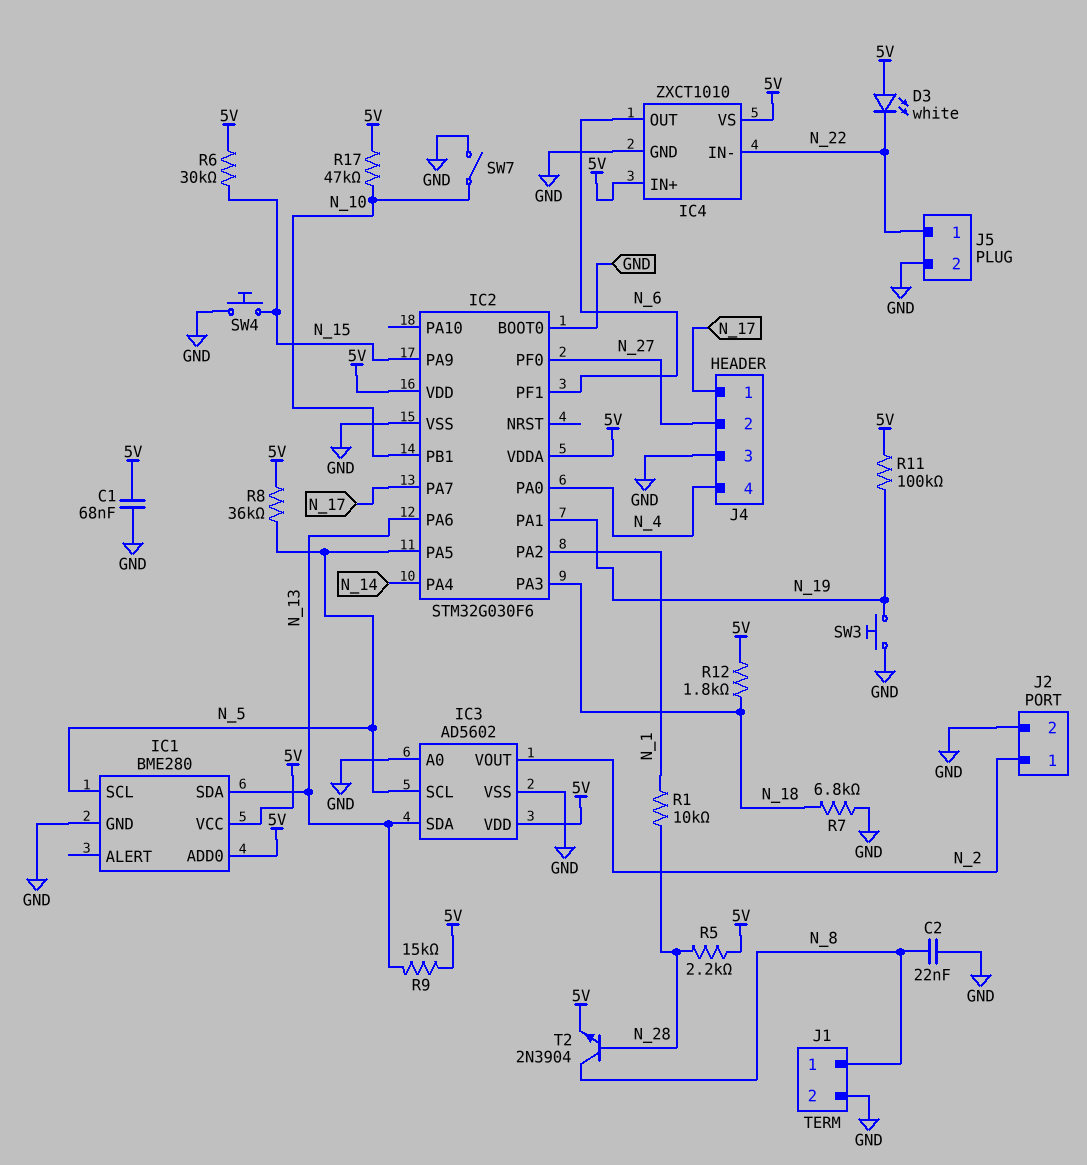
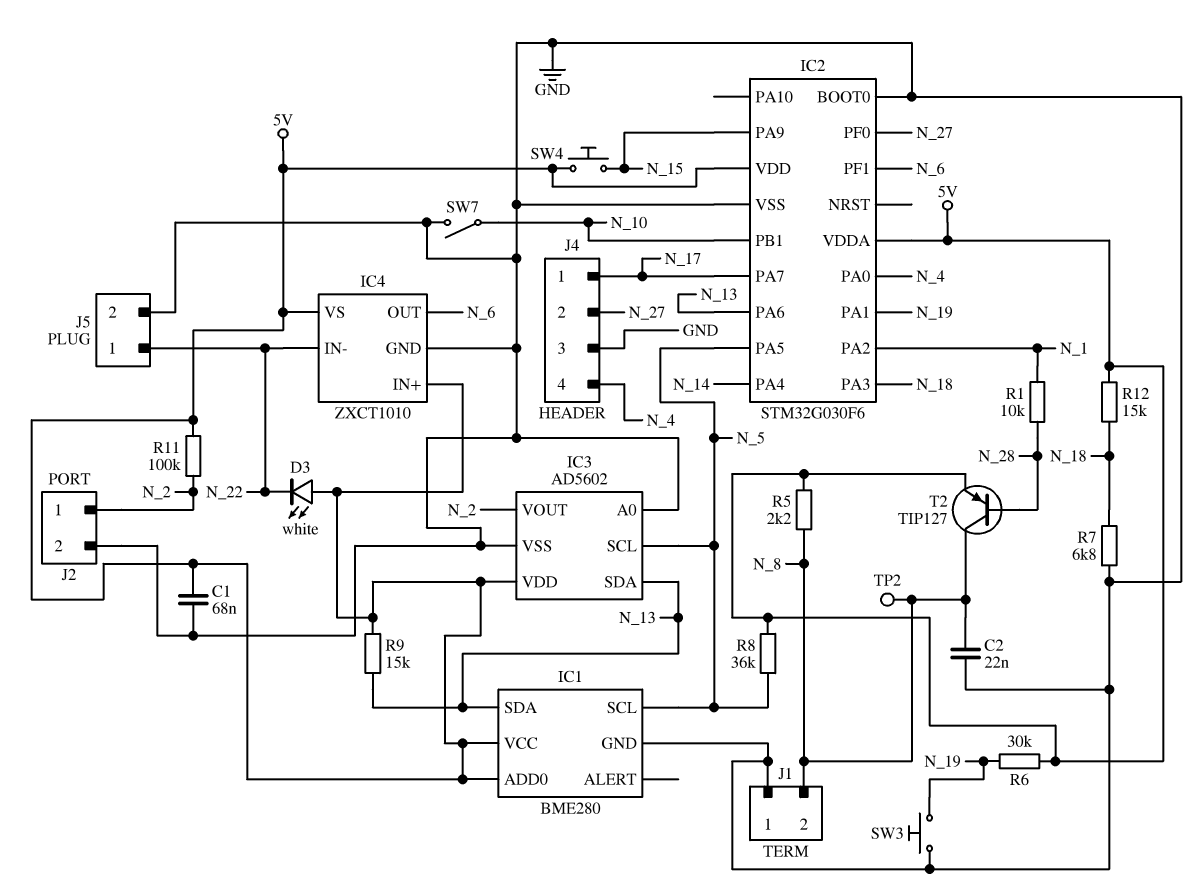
J1 pin 1: N_8 -> GND
J1 pin 2: GND -> N_8
R5: 2.2k (5V, N_28) -> 2.2k (5V, N_8)
R6: 30k (5V, N_15) -> 30k (5V, N_19)
R11: 100k (5V, N_19) -> 100k (5V, N_2)
R12: 1.8k (5V, N_18) -> 15k (5V, N_18)
R17: 47k (5V, N_10) -> none
SW4: button (GND, N_15) -> button (5V, N_15)
T2: NPN 2N3904 (B N_28, C N_8, E 5V) -> PNP TIP127 (B N_28, C N_8, E 5V)
TP2: none -> test point (N_8)

